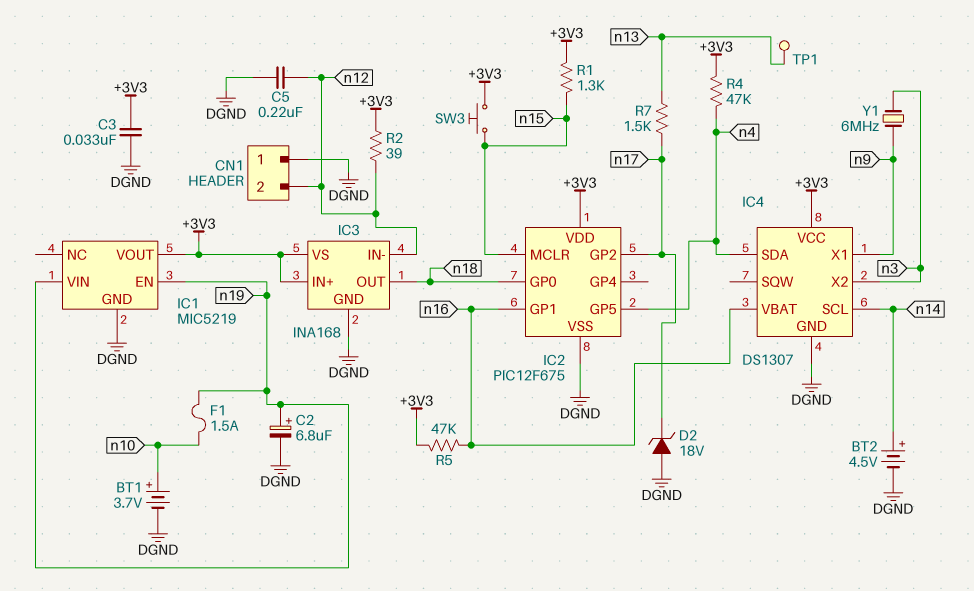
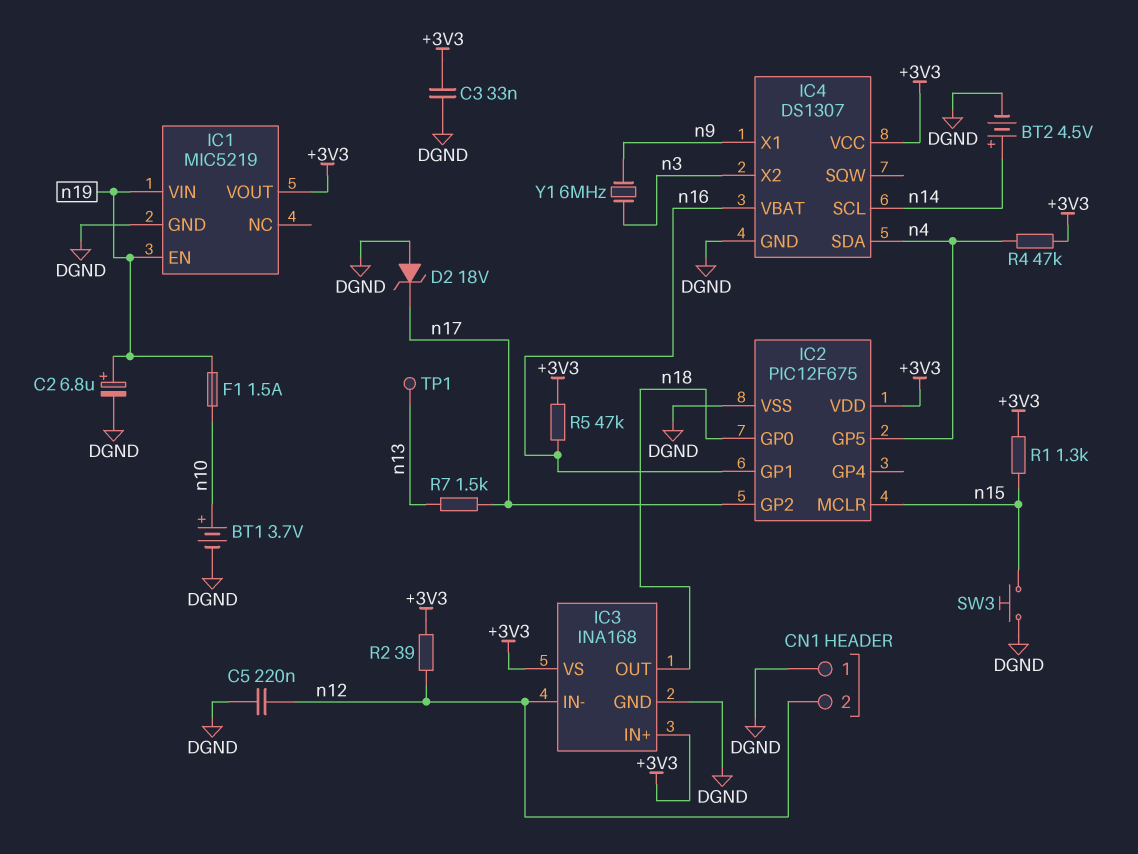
SW3: button (+3V3, n15) -> button (DGND, n15)

